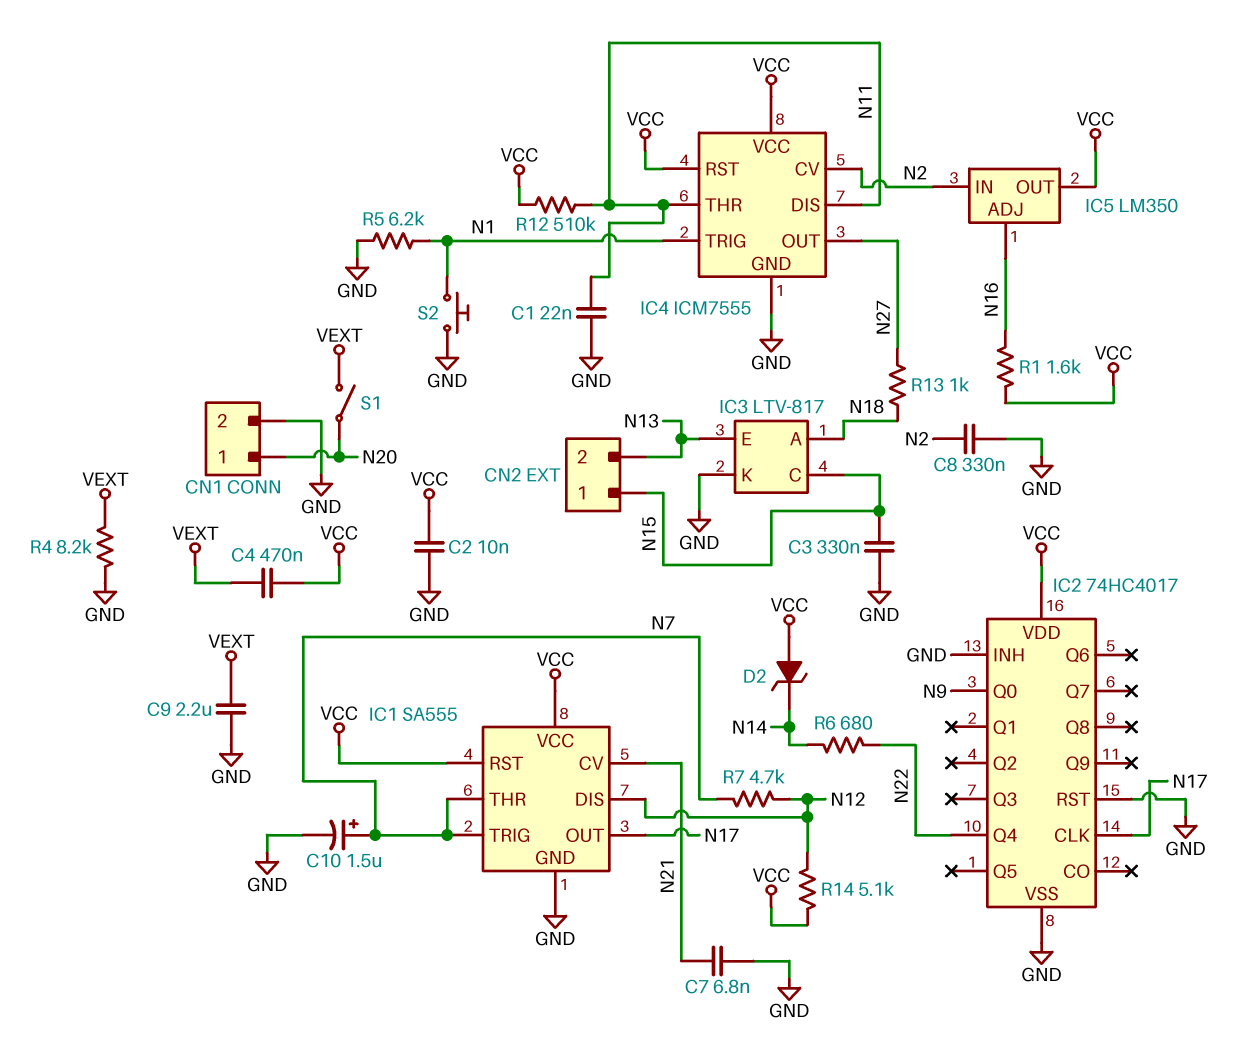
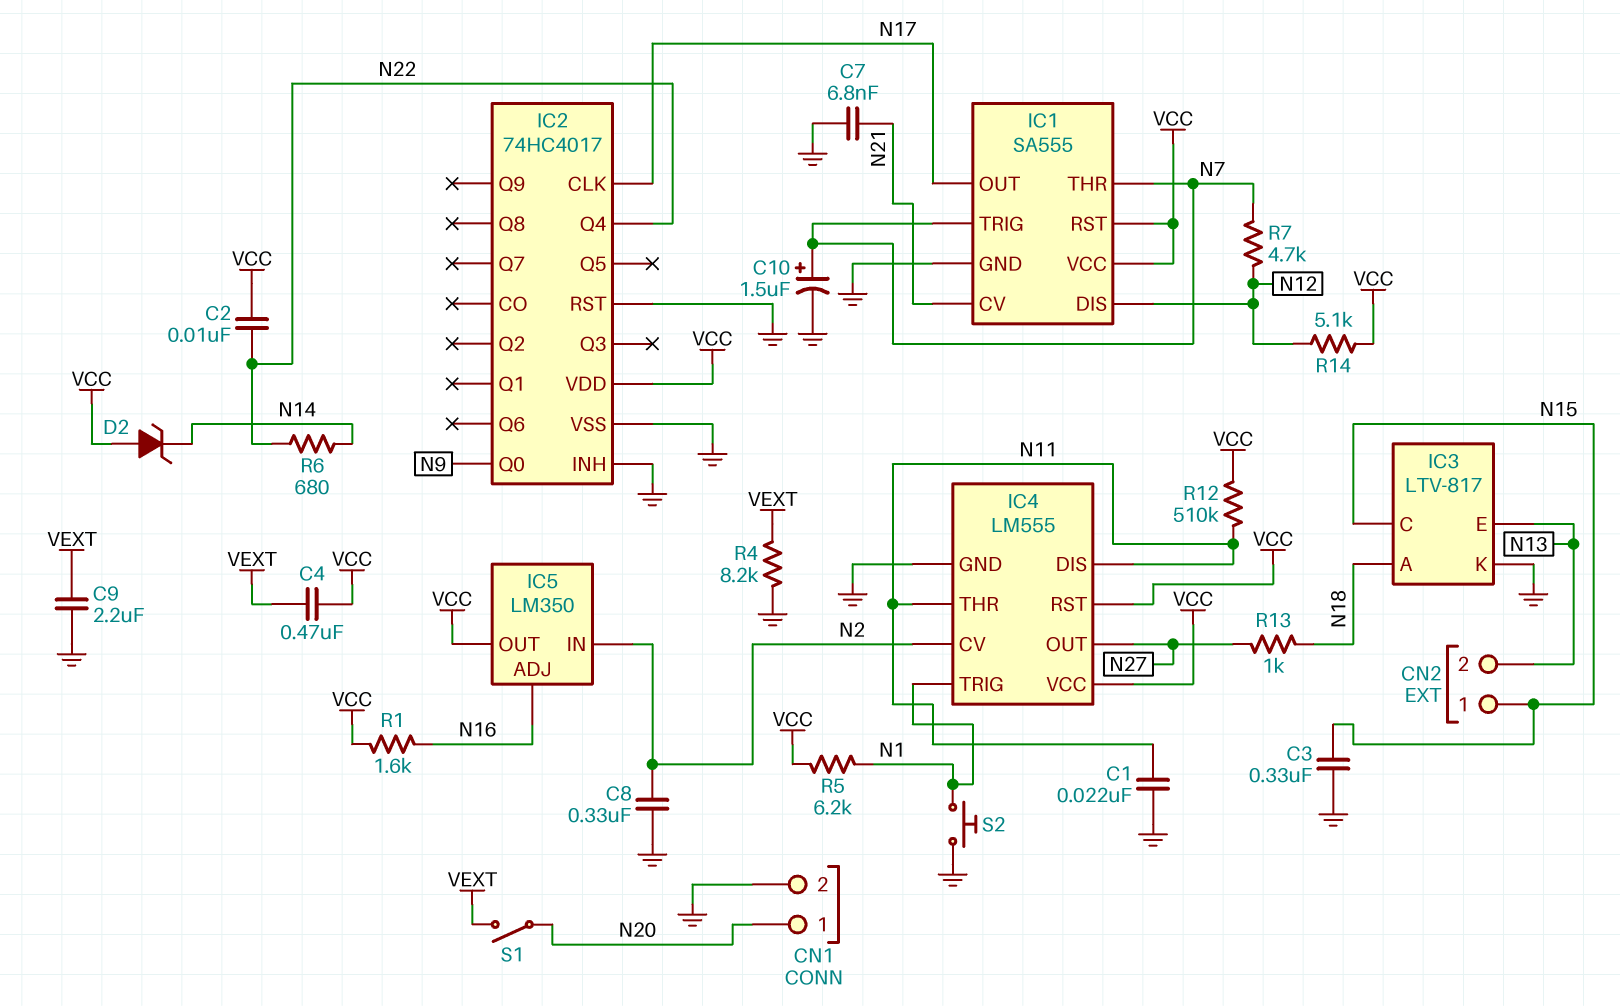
C2: 10nF (GND, VCC) -> 10nF (N22, VCC)
IC4: ICM7555 -> LM555
R5: 6.2k (GND, N1) -> 6.2k (N1, VCC)

